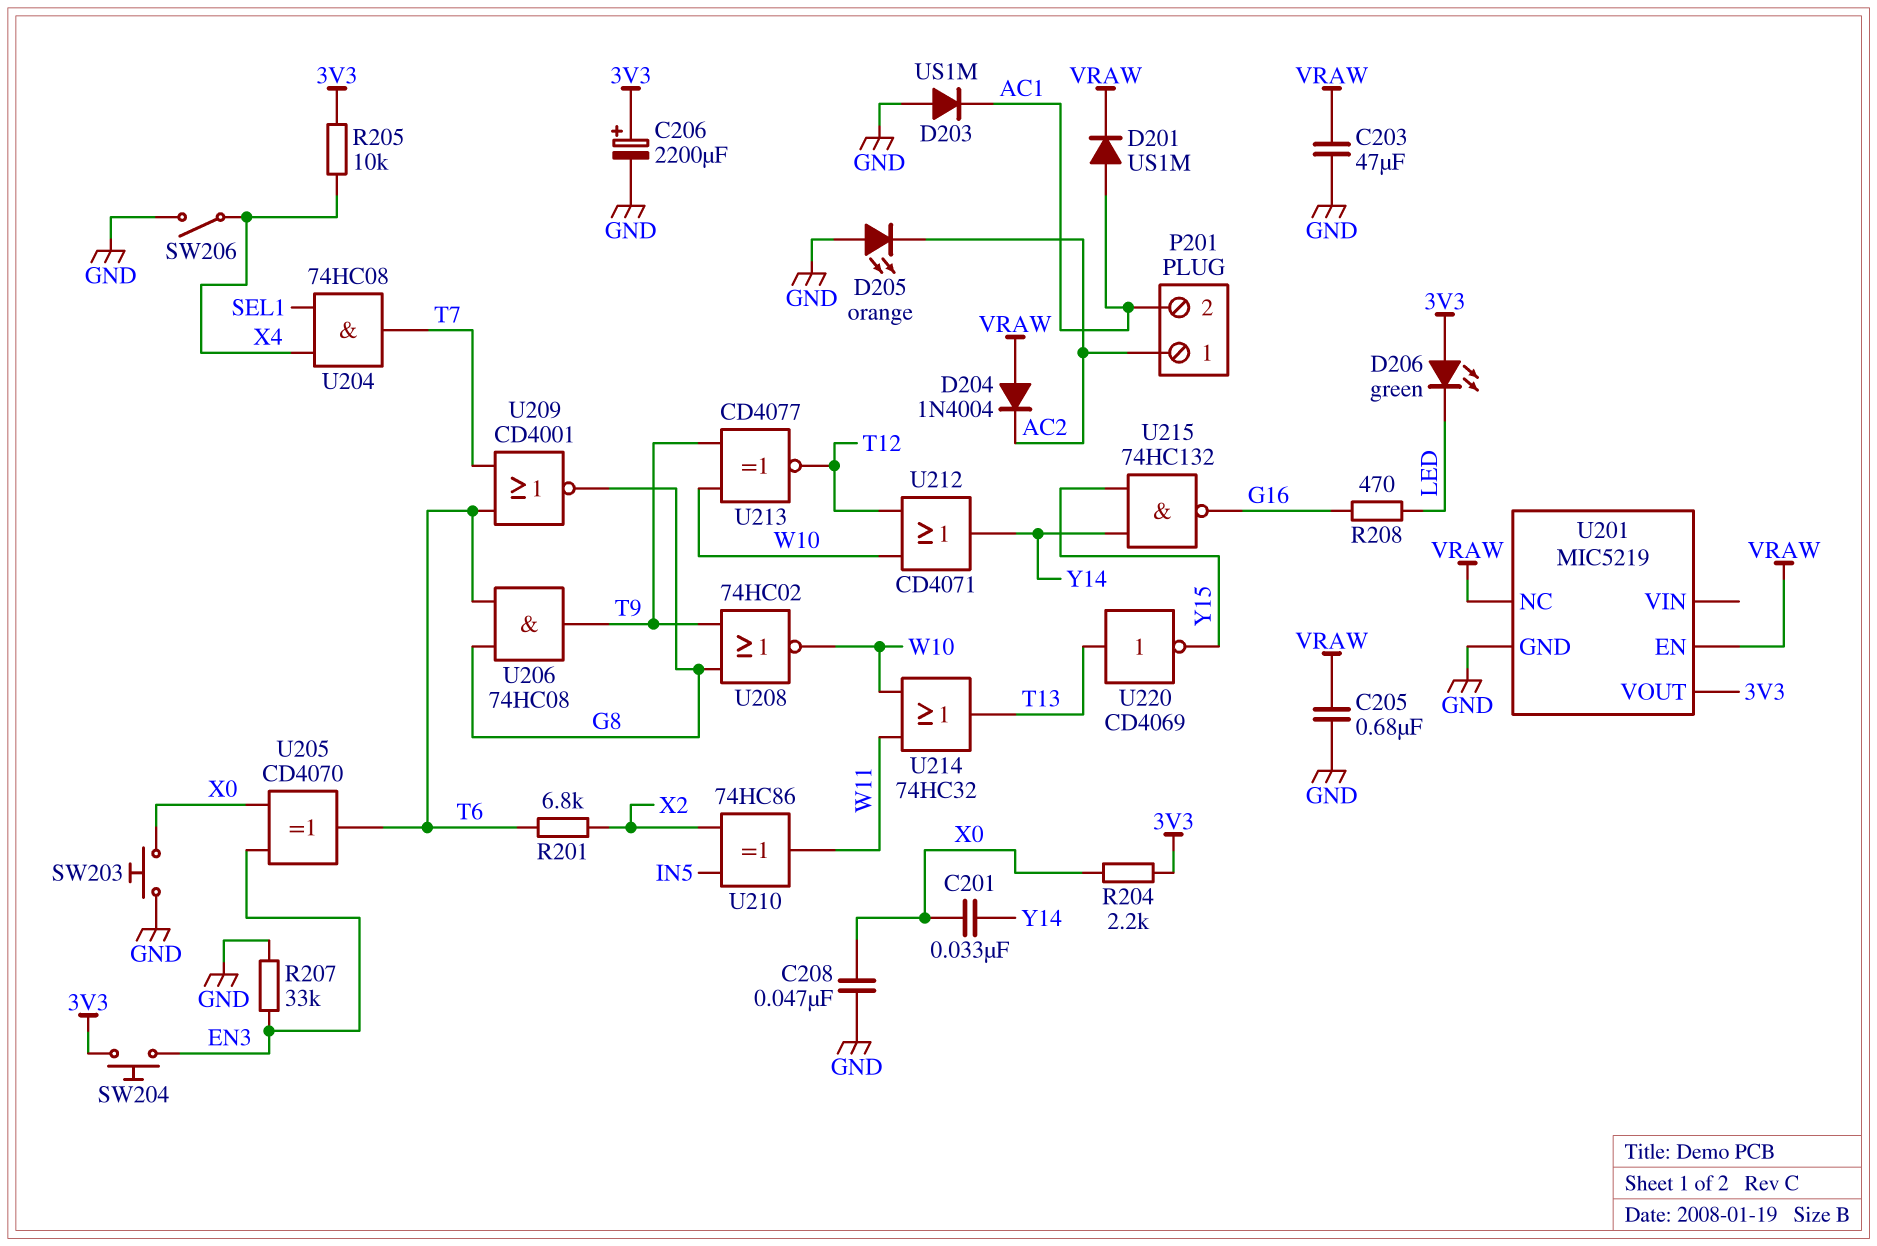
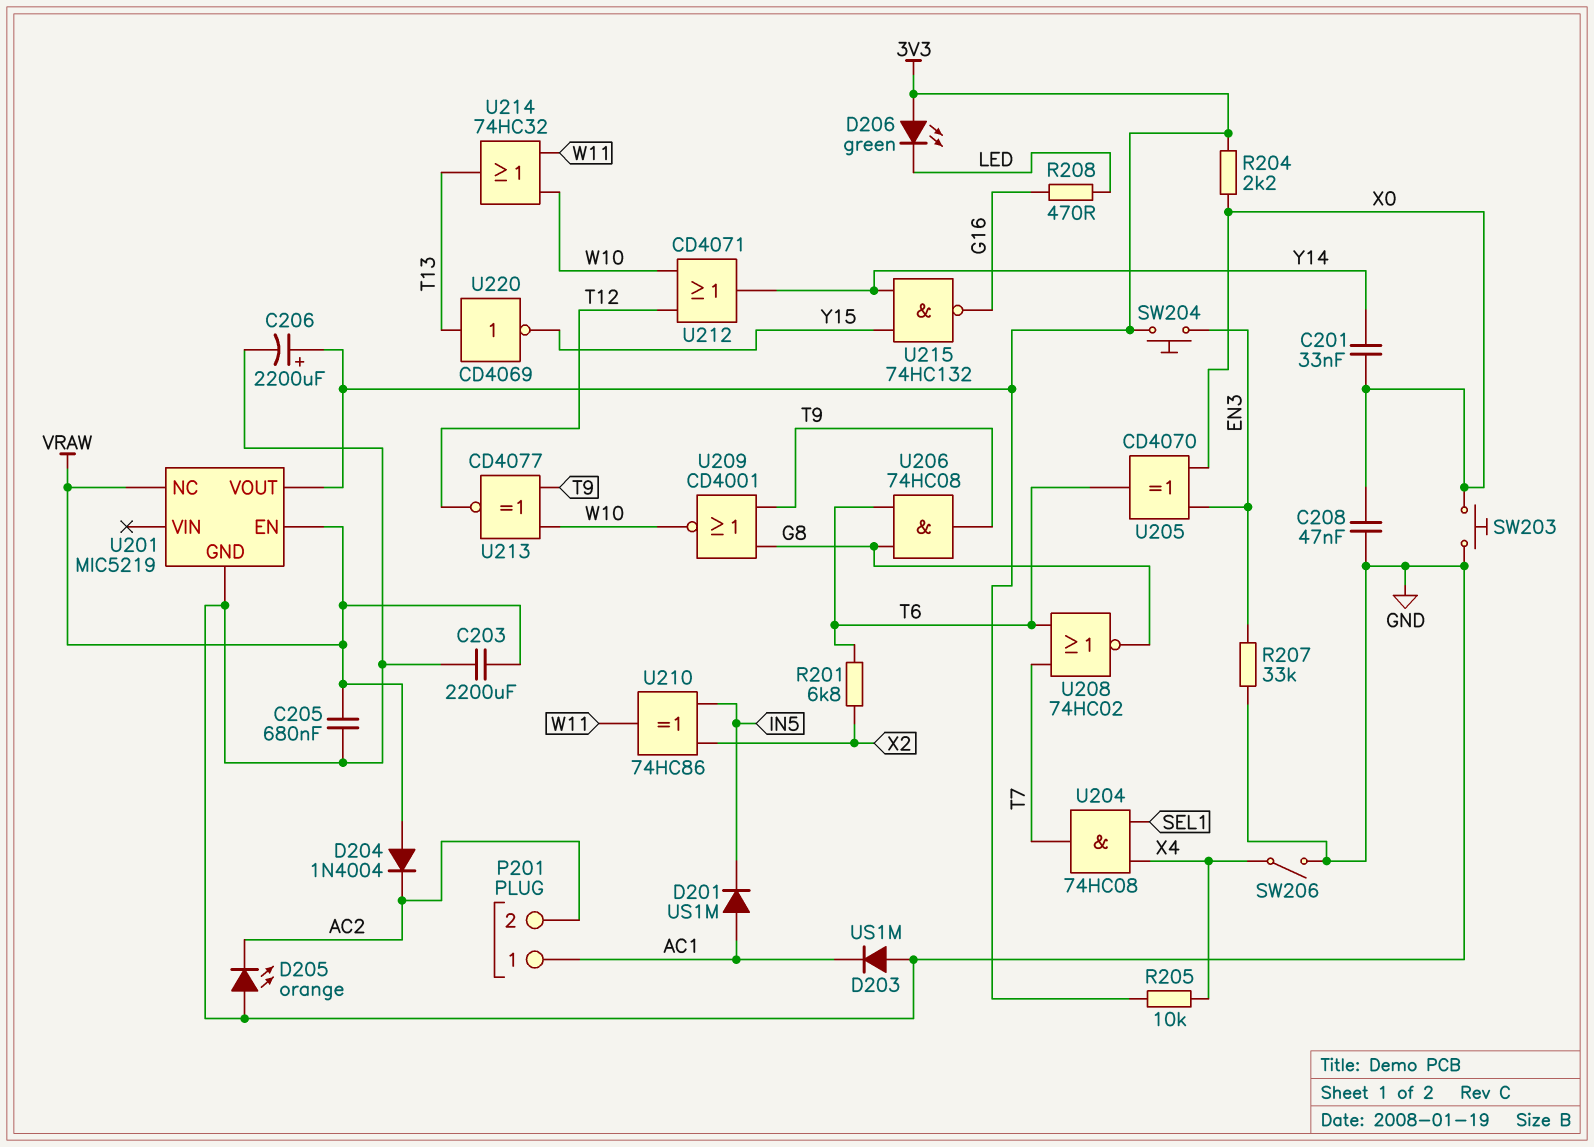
C203: 47uF (GND, VRAW) -> 2200uF (GND, VRAW)
D201: diode US1M (A AC1, K VRAW) -> diode US1M (A AC1, K IN5)
P201 pin 1: AC2 -> AC1
P201 pin 2: AC1 -> AC2
U208: NOR 74HC02 (in G8, in T9, out W10) -> NOR 74HC02 (in T6, in T7, out G8)
U209: NOR CD4001 (in T6, in T7, out G8) -> NOR CD4001 (in G8, in T9, out W10)

